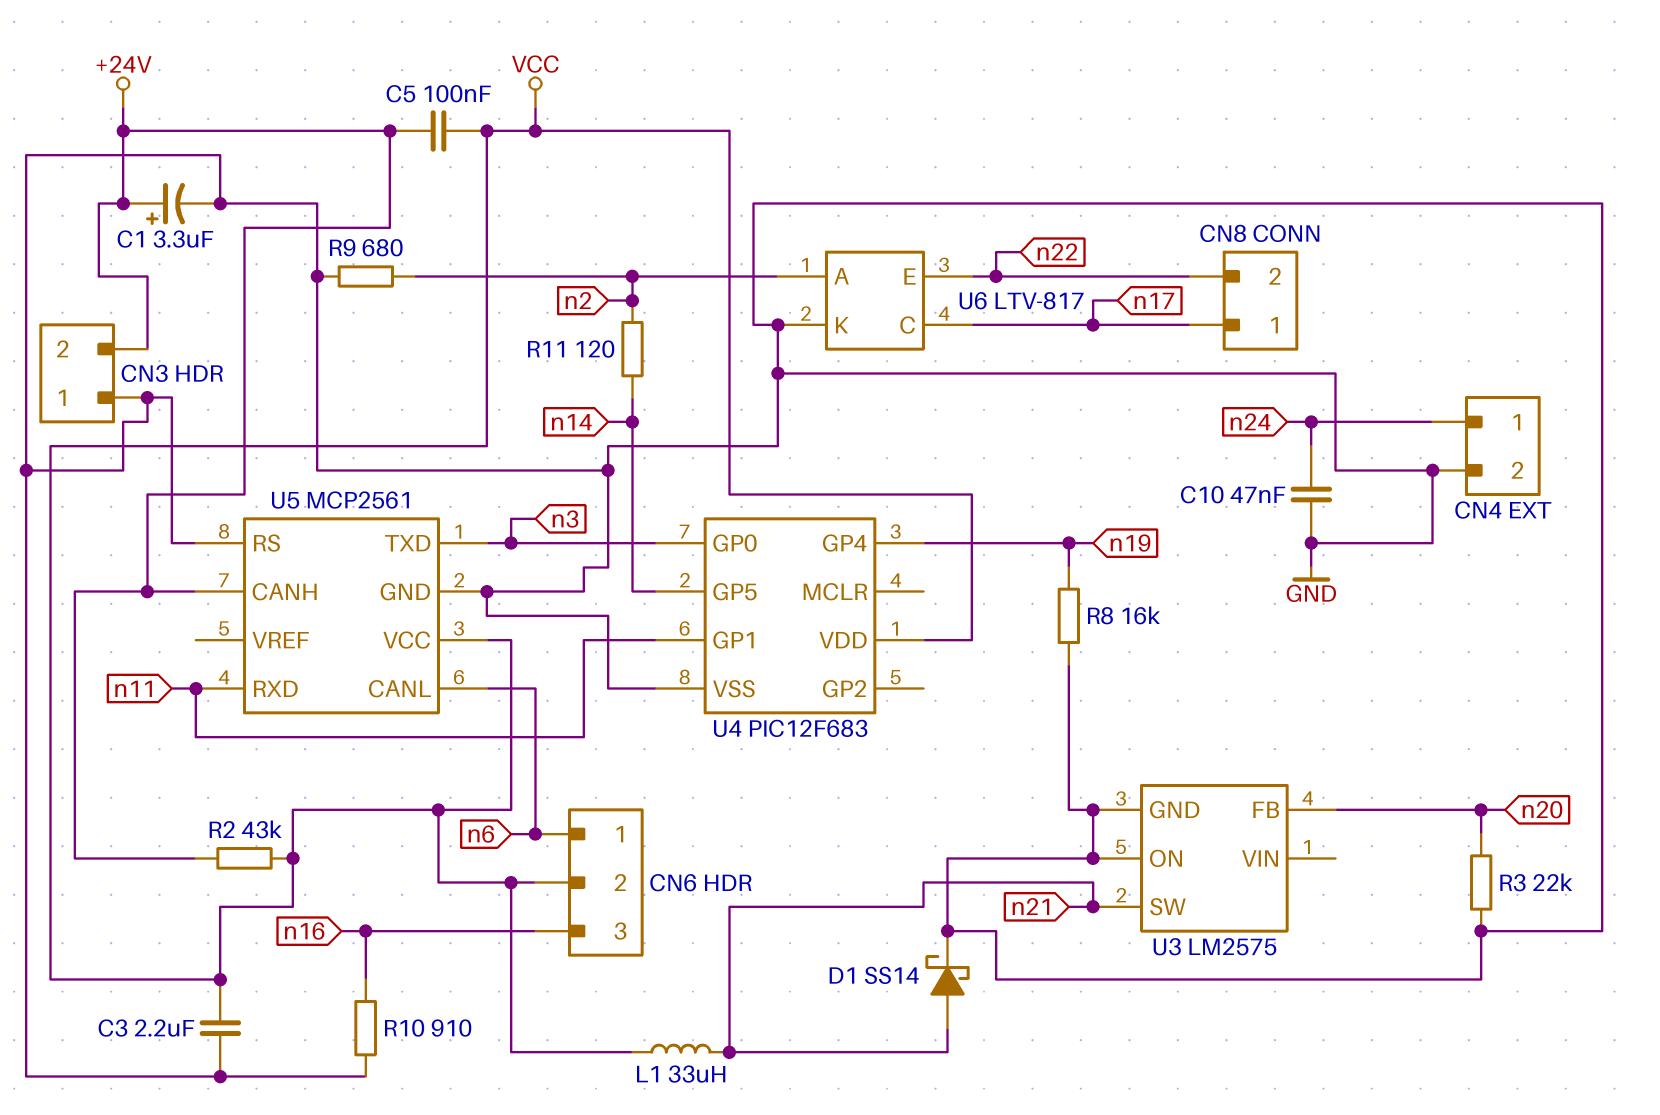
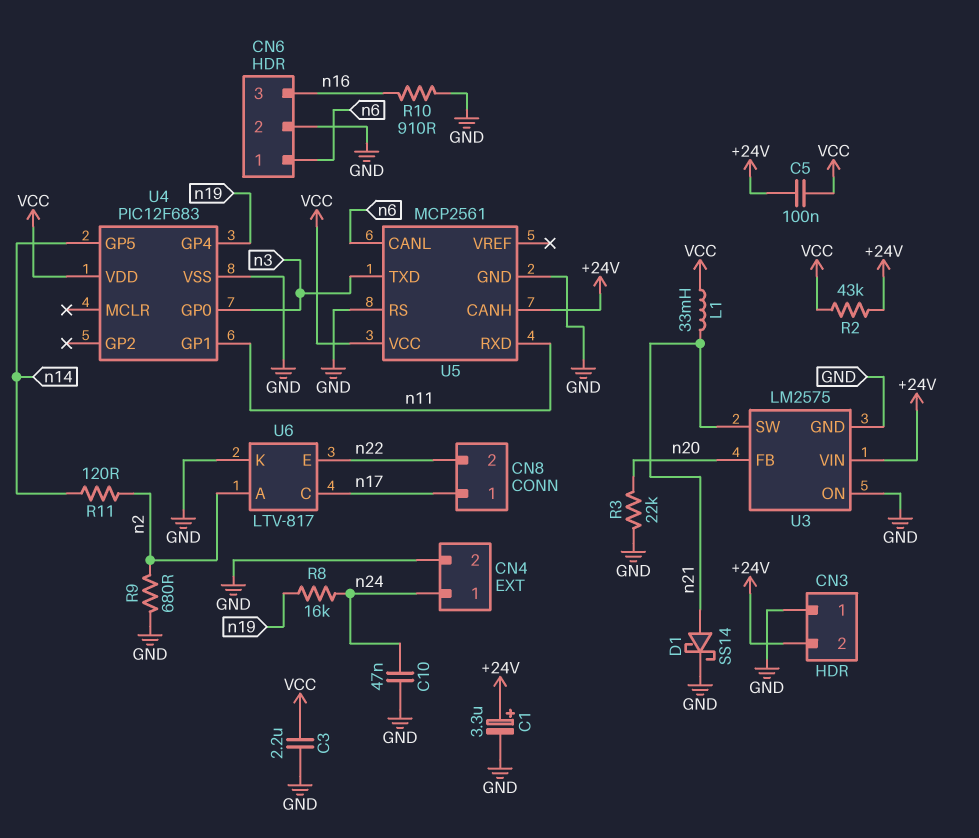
CN6 pin 2: VCC -> GND
L1: 33uH (VCC, n21) -> 33mH (VCC, n21)
R8: 16k (GND, n19) -> 16k (n19, n24)
U3 pin VIN: none -> +24V

